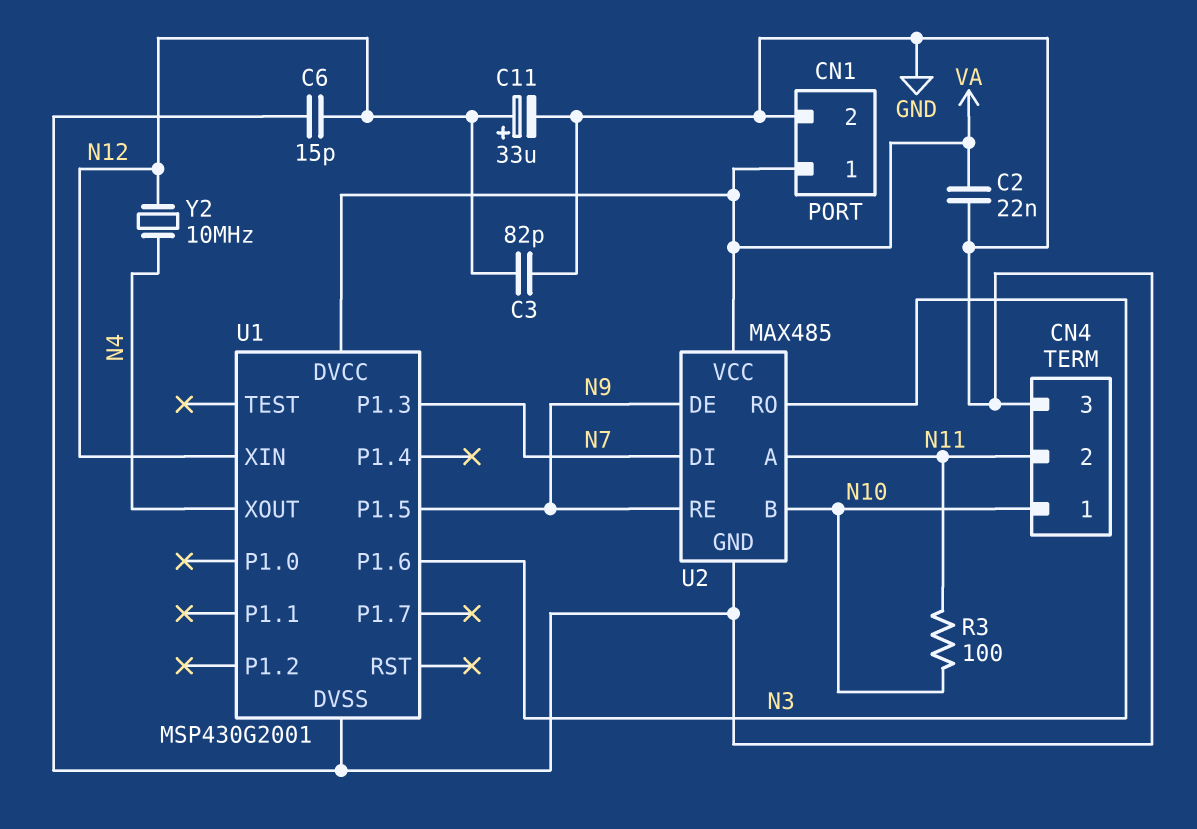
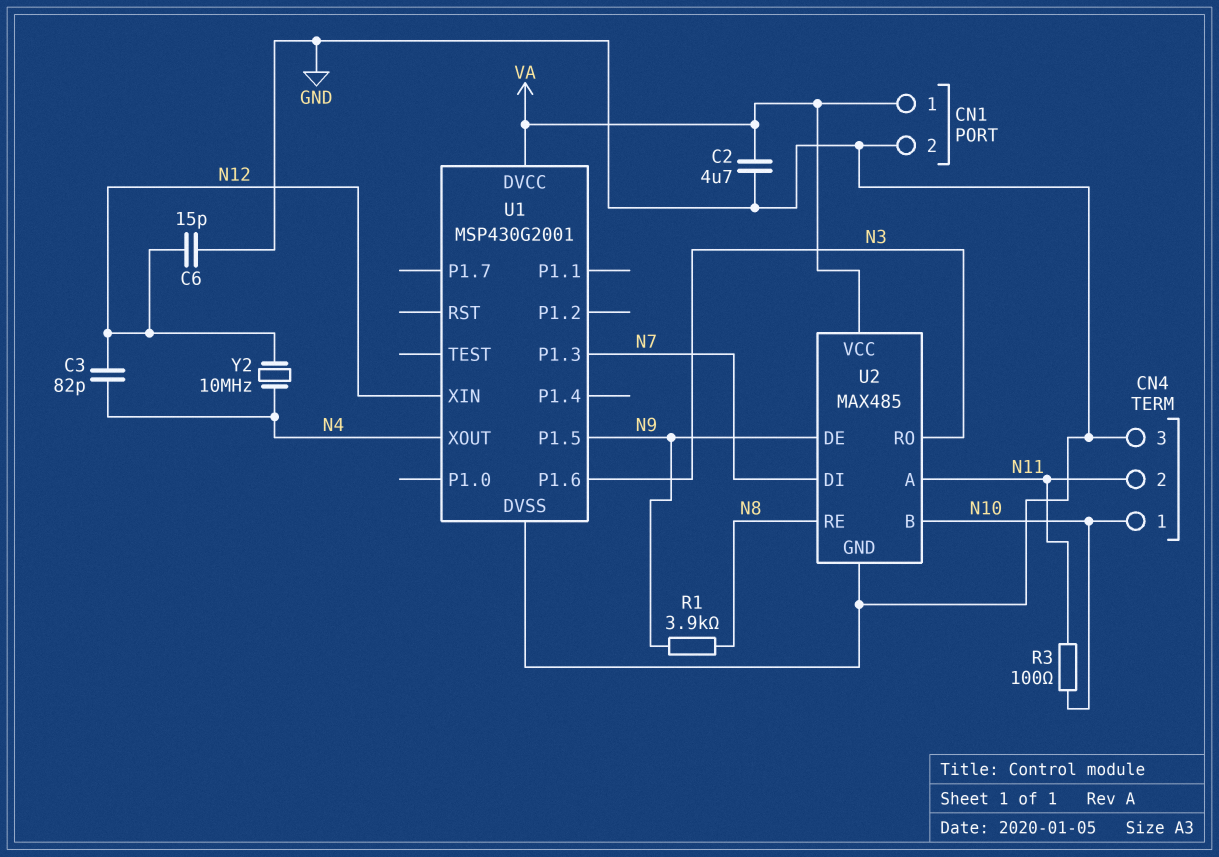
C2: 22nF (GND, VA) -> 4.7uF (GND, VA)
C3: 82pF (GND, N12) -> 82pF (N4, N12)
C11: 33uF (plus N12, minus GND) -> none
R1: none -> 3.9k (N8, N9)
U2 pin RE: N9 -> N8

